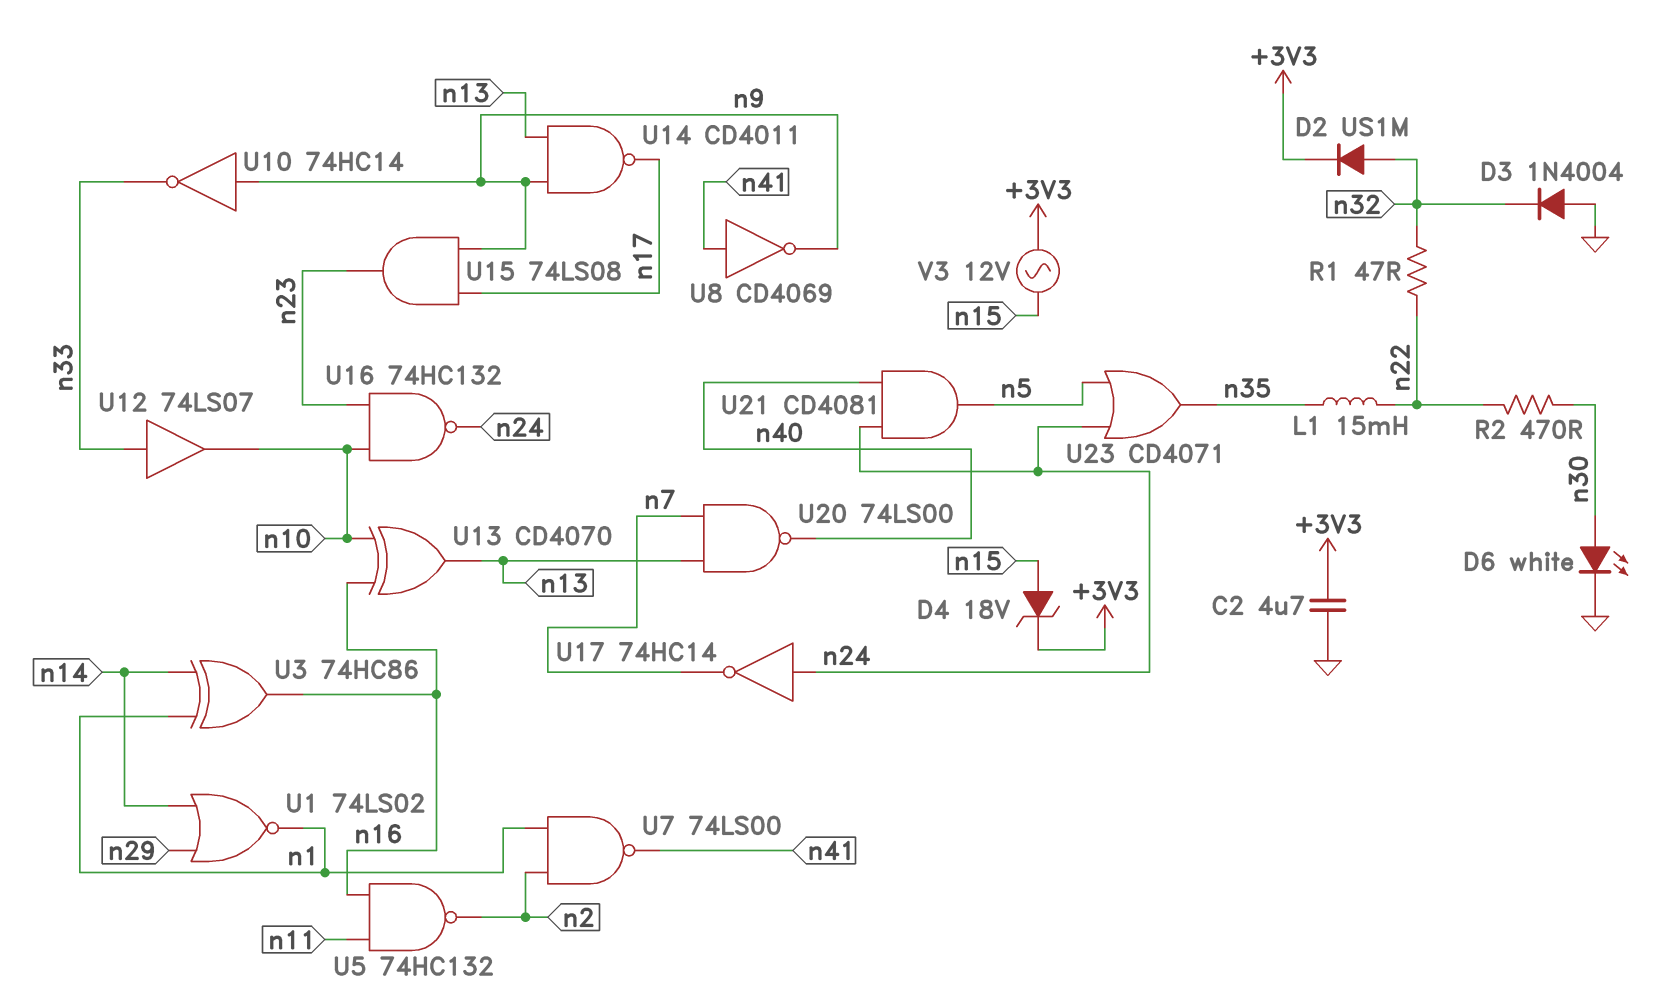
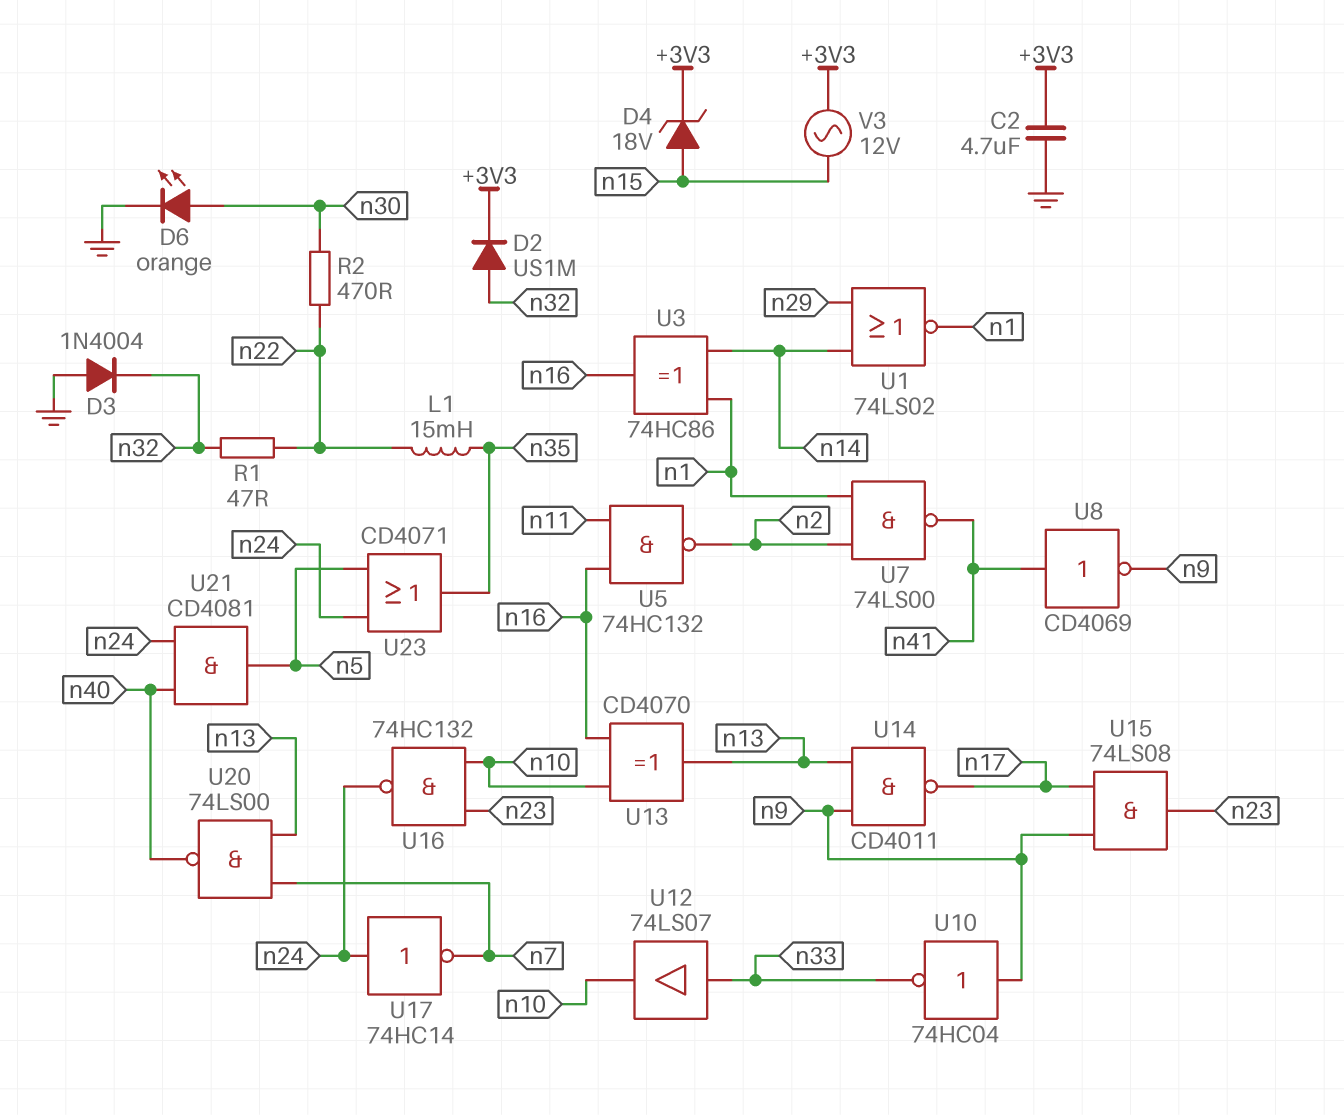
D6: LED white (A n30, K GND) -> LED orange (A n30, K GND)
U10: NOT 74HC14 (in n9, out n33) -> NOT 74HC04 (in n9, out n33)

